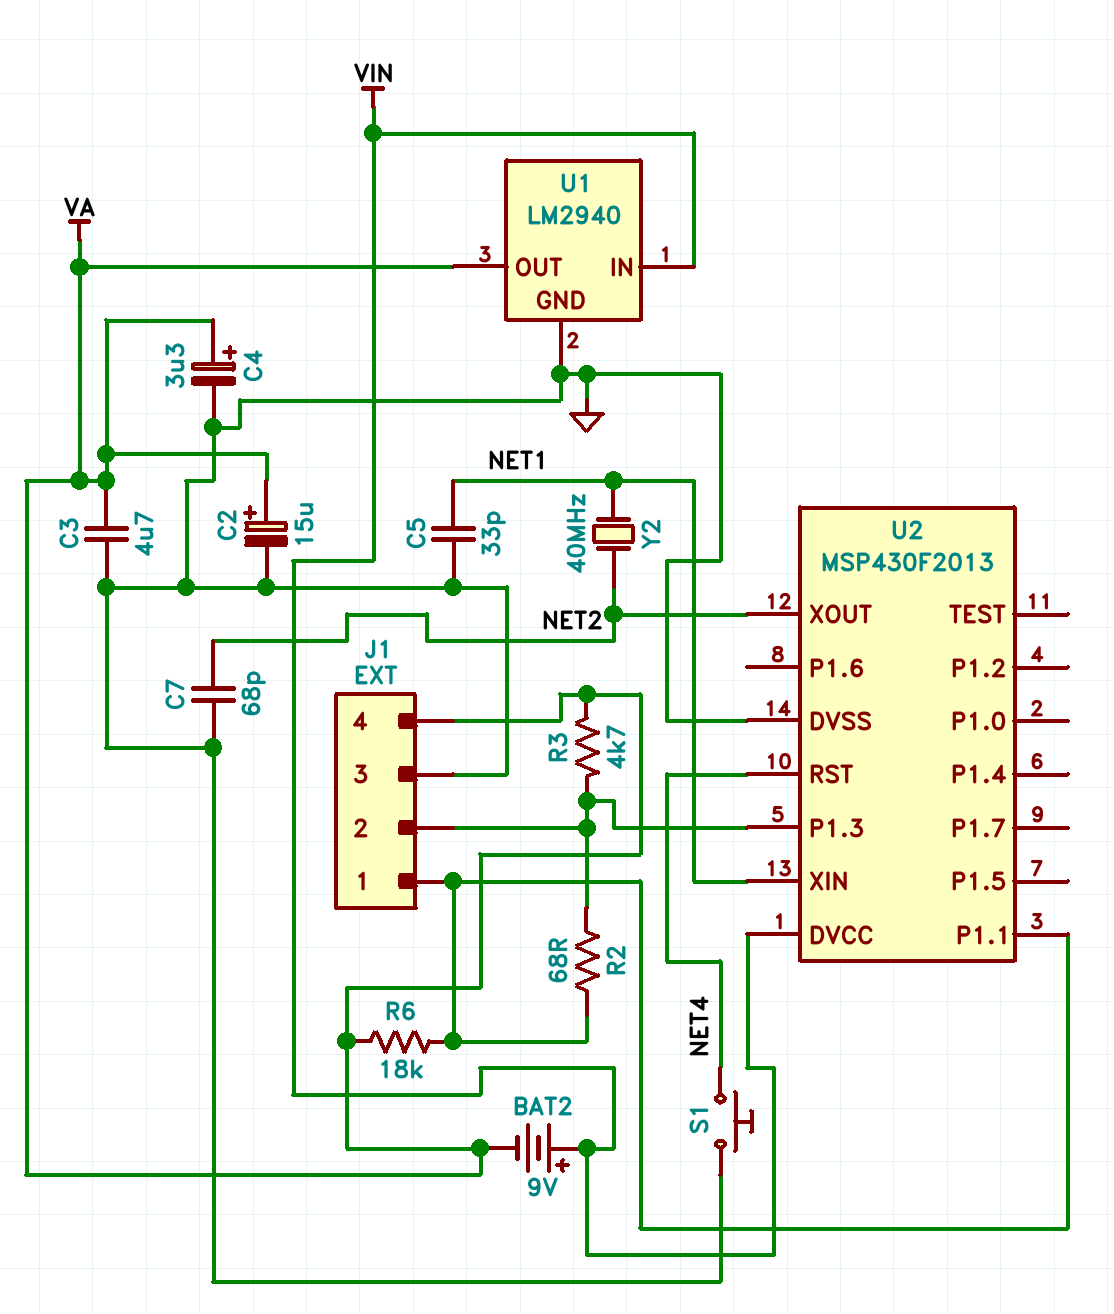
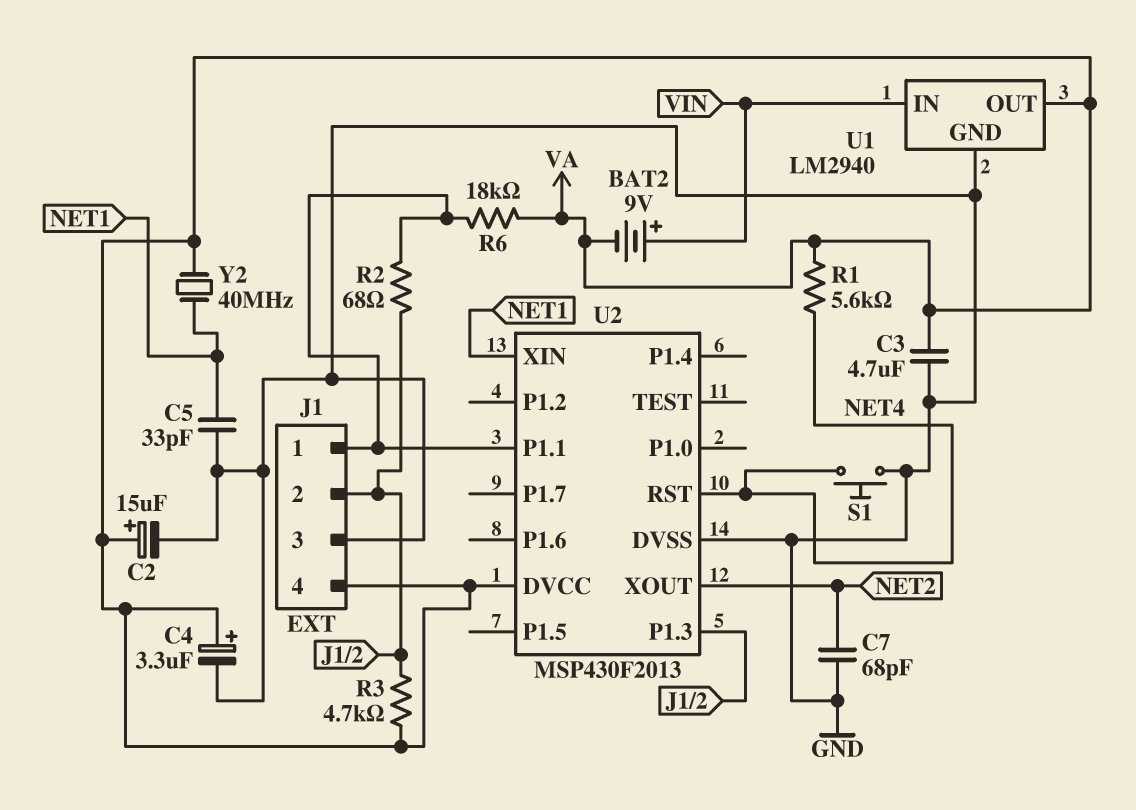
R1: none -> 5.6k (NET4, VA)
U2 pin DVCC: VIN -> VA
Y2: 40MHz (NET1, NET2) -> 40MHz (NET1, VA)

